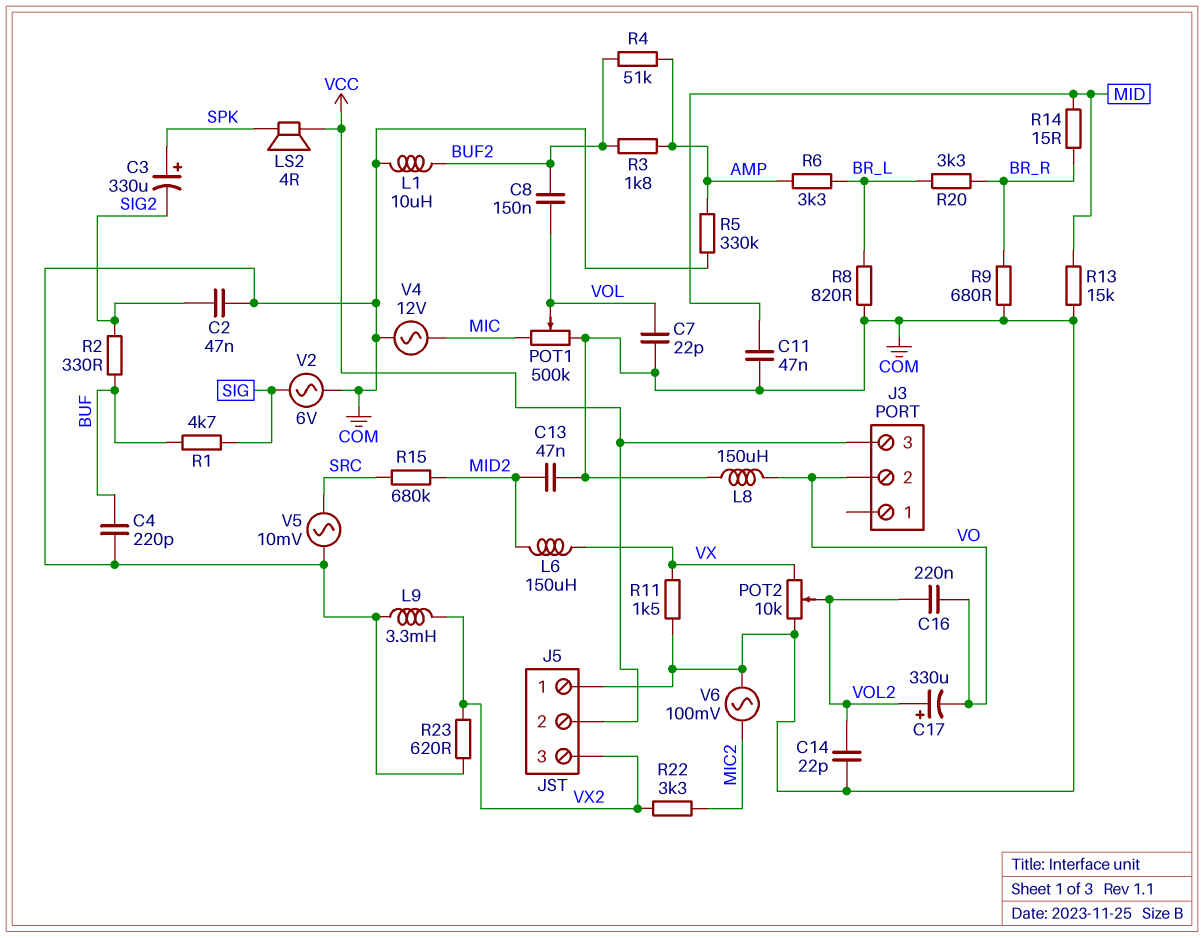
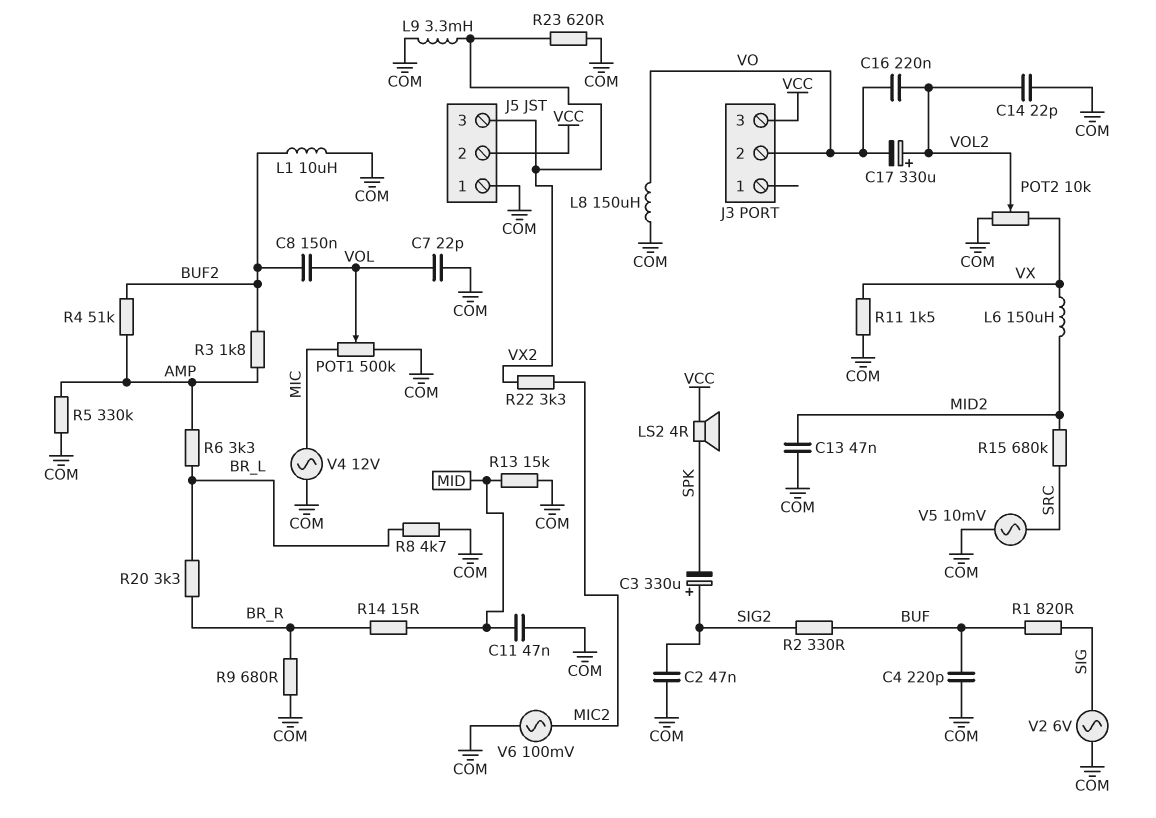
C3: 330uF (plus SPK, minus SIG2) -> 330uF (plus SIG2, minus SPK)
R1: 4.7k (BUF, SIG) -> 820 (BUF, SIG)
R8: 820 (BR_L, COM) -> 4.7k (BR_L, COM)

